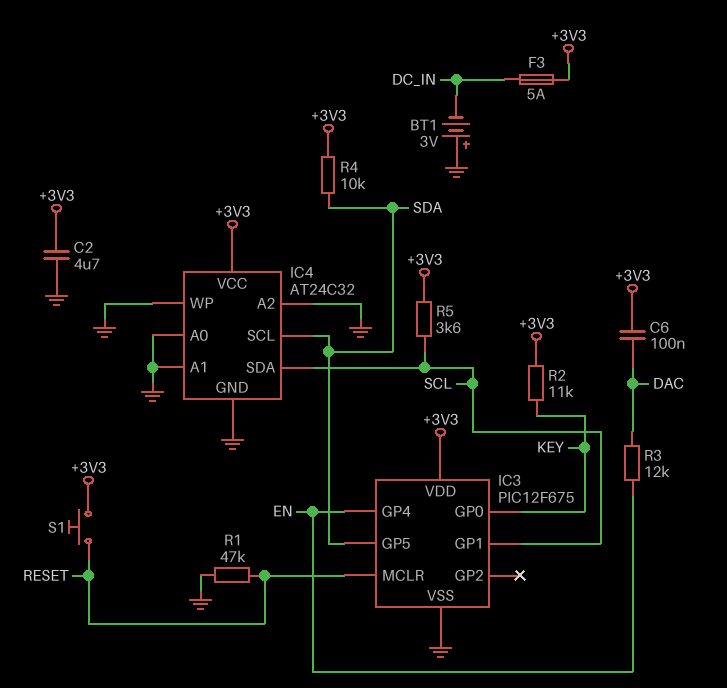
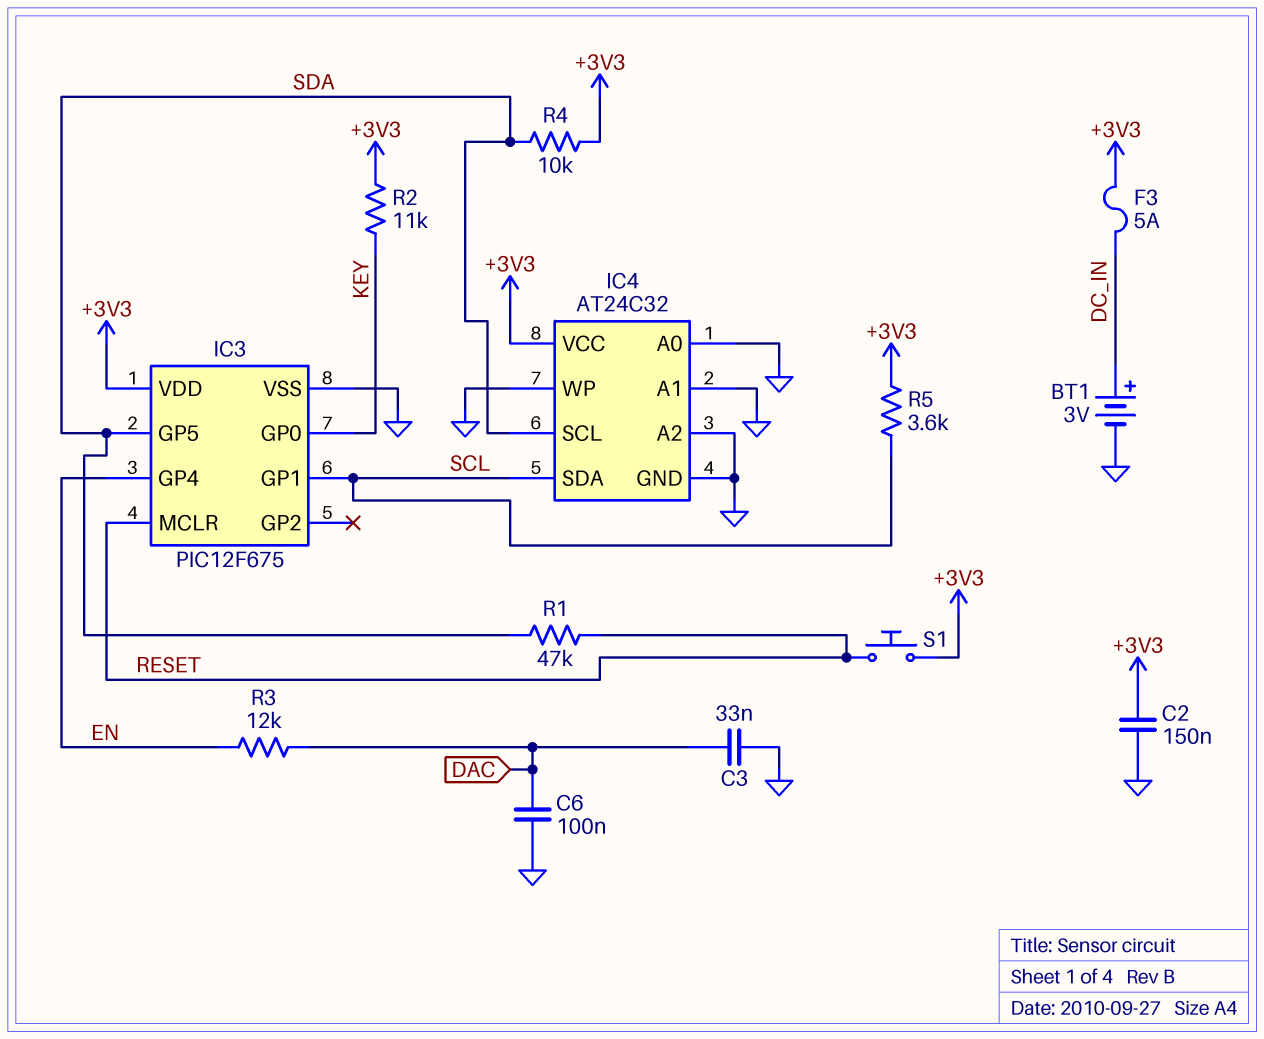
BT1: 3V (plus GND, minus DC_IN) -> 3V (plus DC_IN, minus GND)
C2: 4.7uF (+3V3, GND) -> 150nF (+3V3, GND)
C3: none -> 33nF (DAC, GND)
C6: 100nF (+3V3, DAC) -> 100nF (DAC, GND)
R1: 47k (GND, RESET) -> 47k (RESET, SDA)

